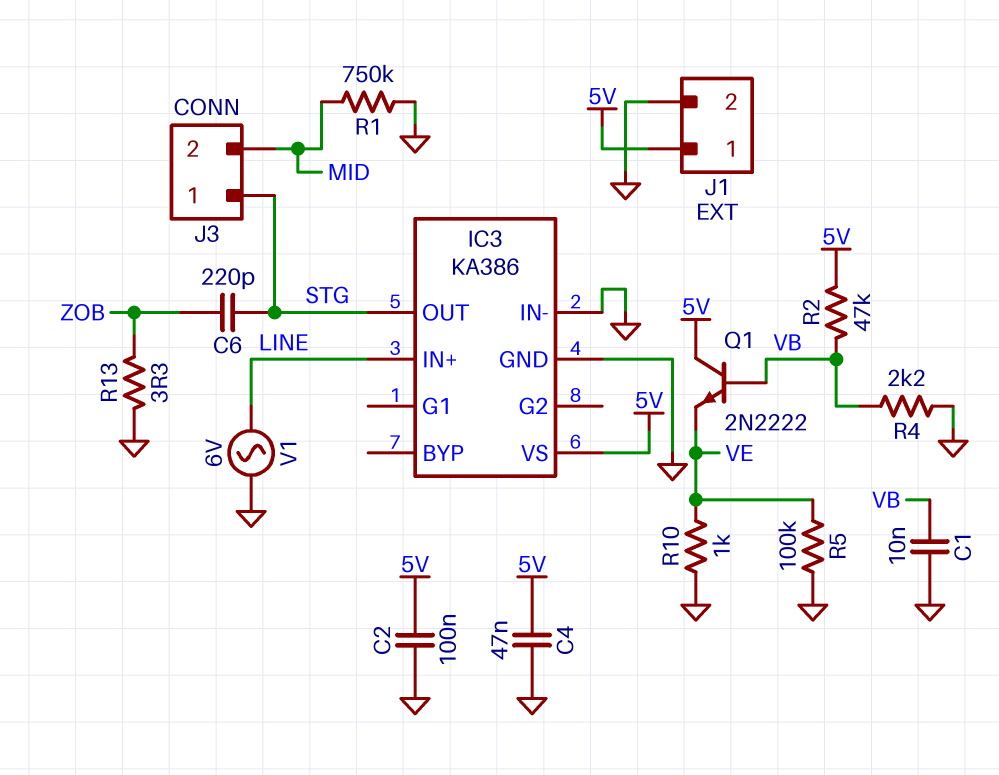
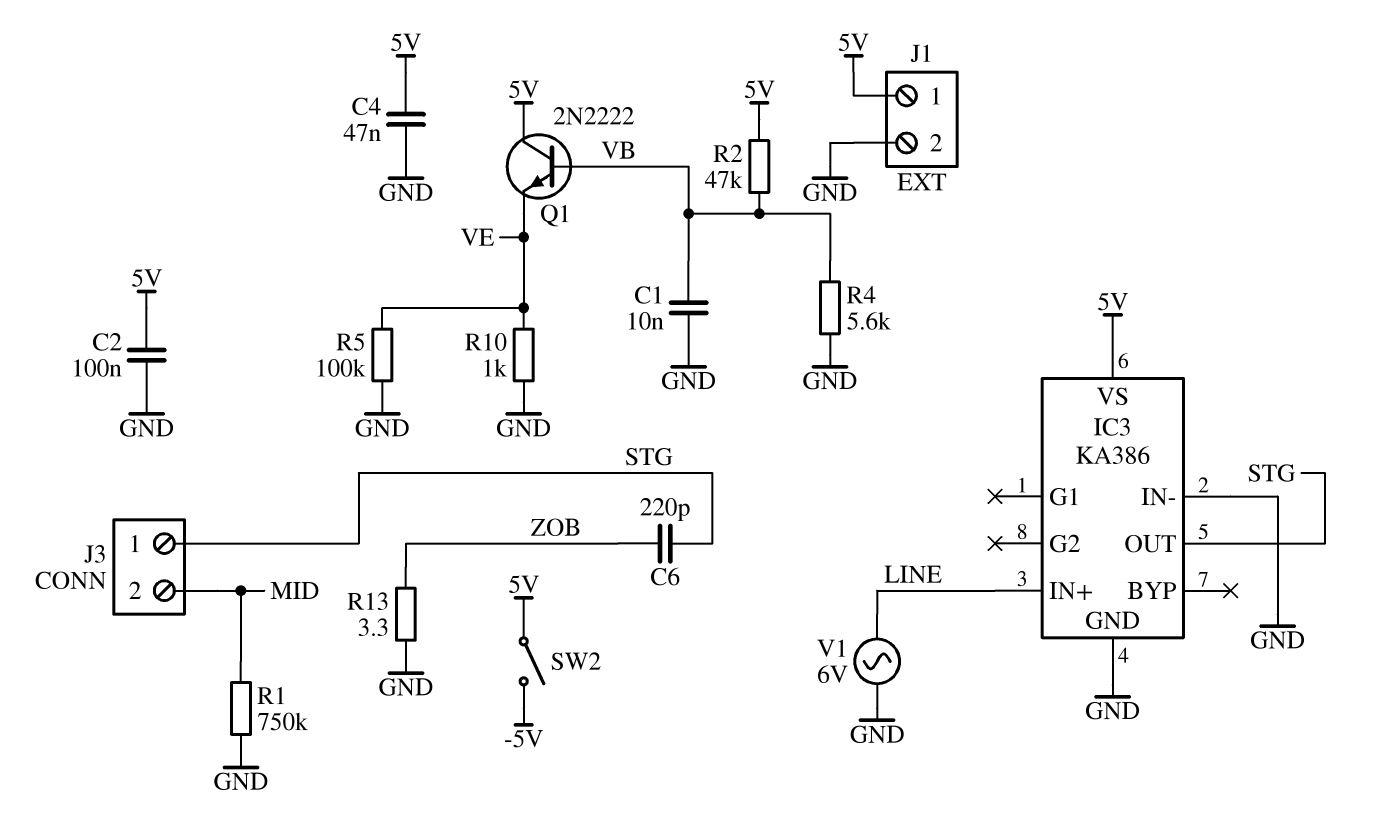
R4: 2.2k (GND, VB) -> 5.6k (GND, VB)
SW2: none -> switch (-5V, 5V)

